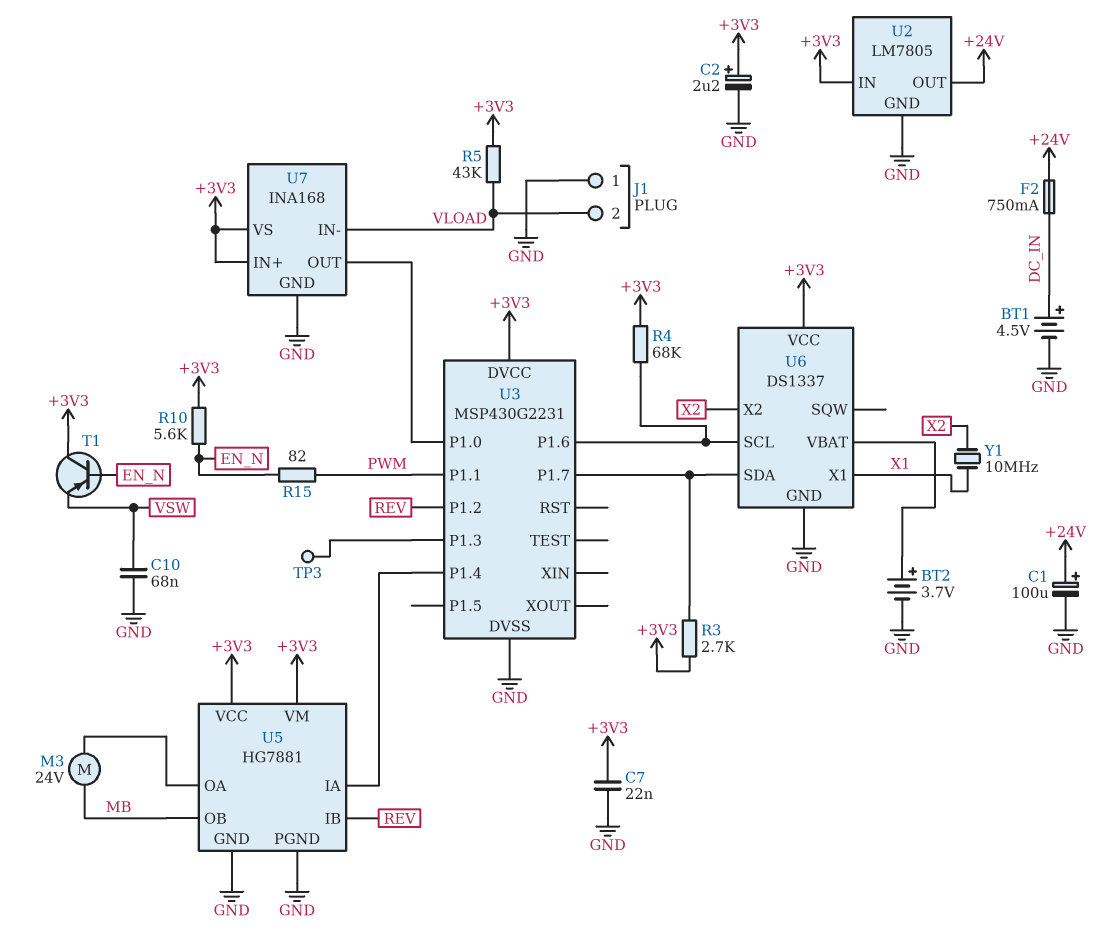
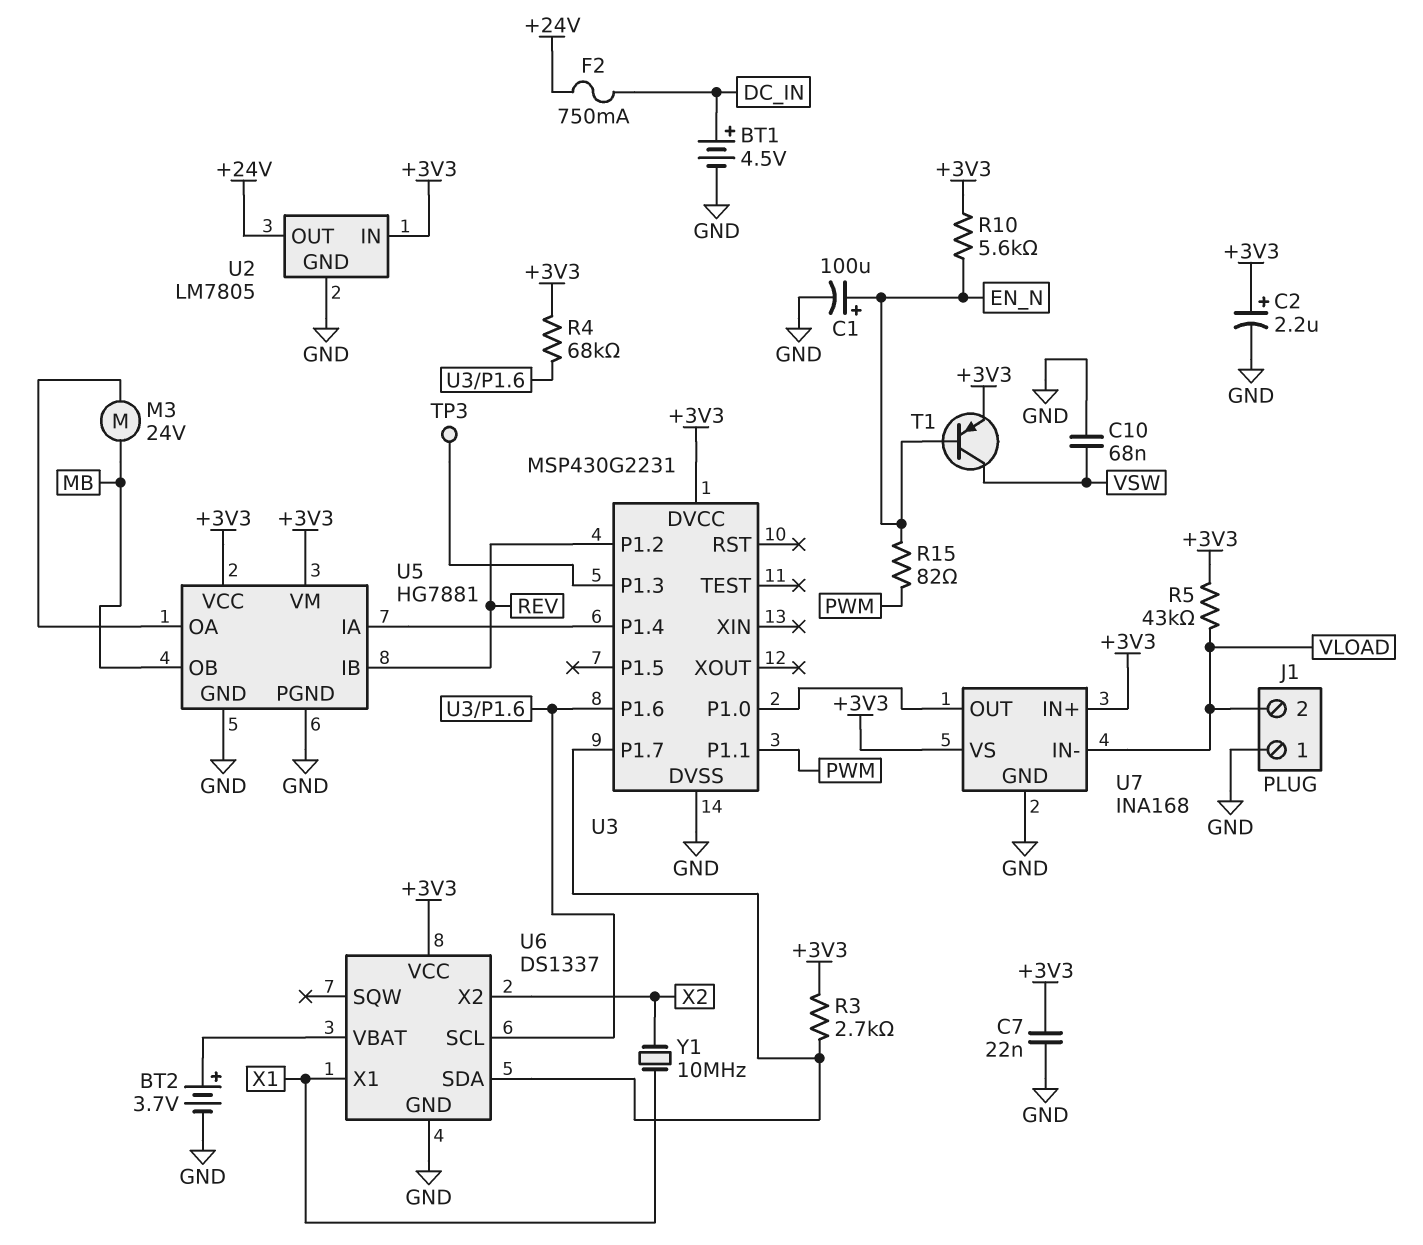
C1: 100uF (plus +24V, minus GND) -> 100uF (plus EN_N, minus GND)
T1: PNP (B EN_N, C +3V3, E VSW) -> PNP (B EN_N, C VSW, E +3V3)

